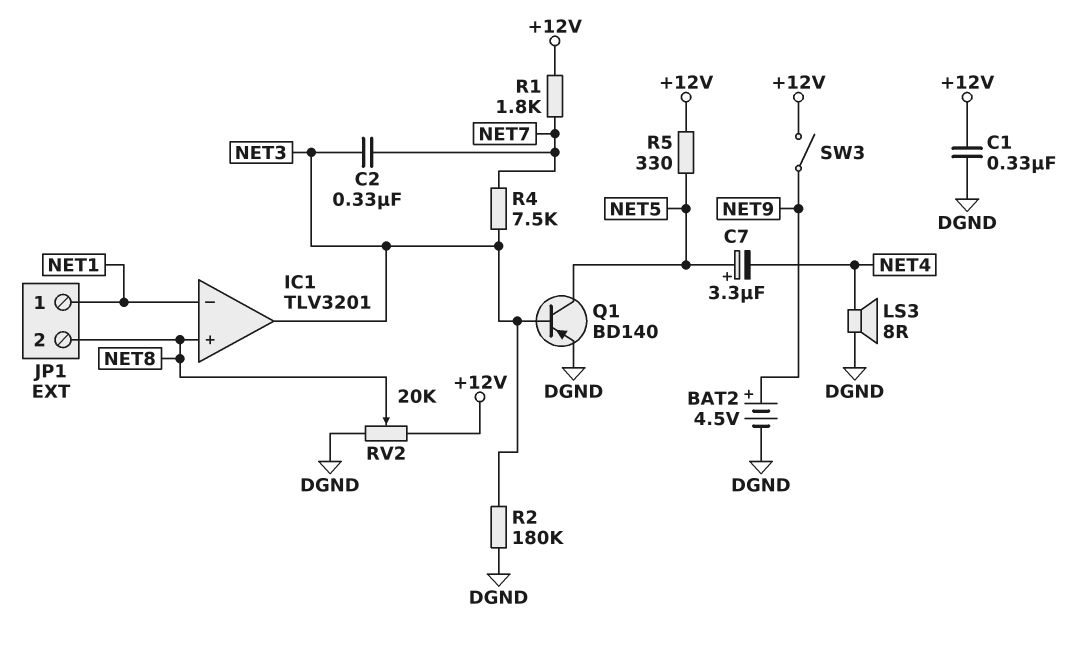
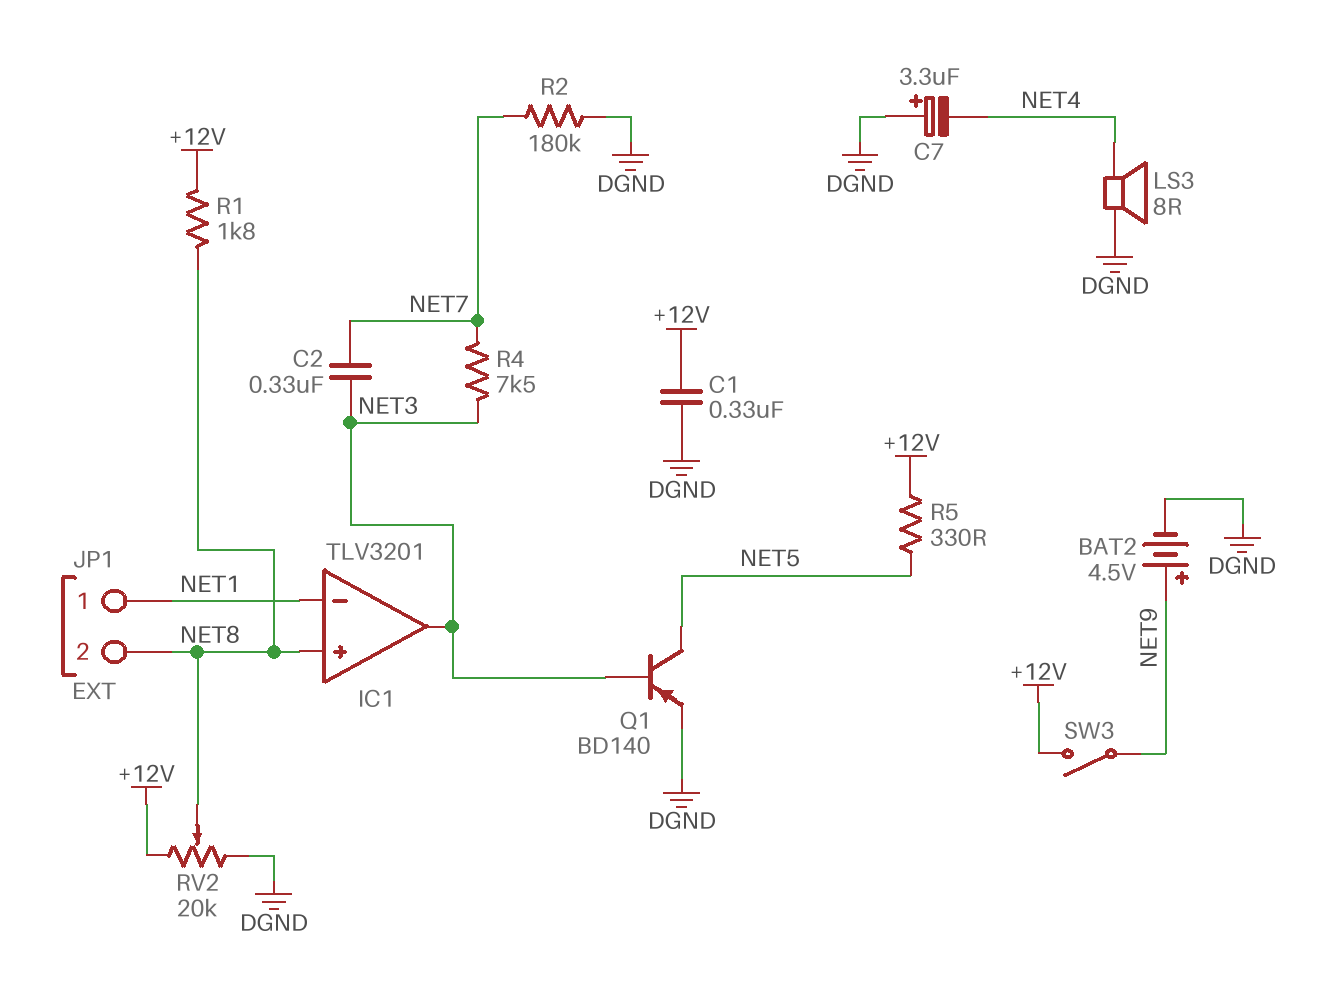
C7: 3.3uF (plus NET5, minus NET4) -> 3.3uF (plus DGND, minus NET4)
R1: 1.8k (+12V, NET7) -> 1.8k (+12V, NET8)
R2: 180k (DGND, NET3) -> 180k (DGND, NET7)

